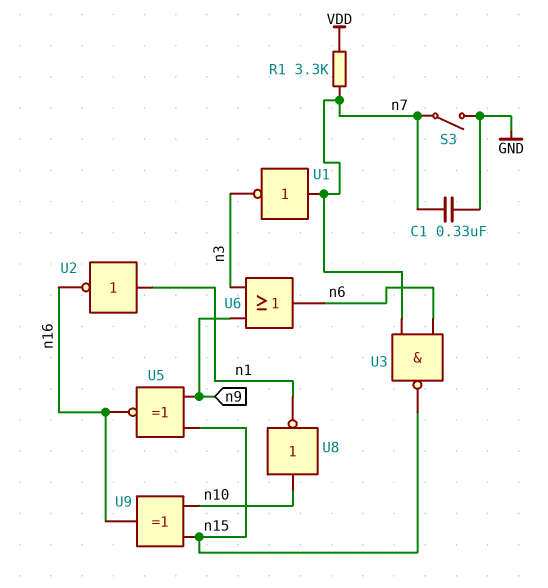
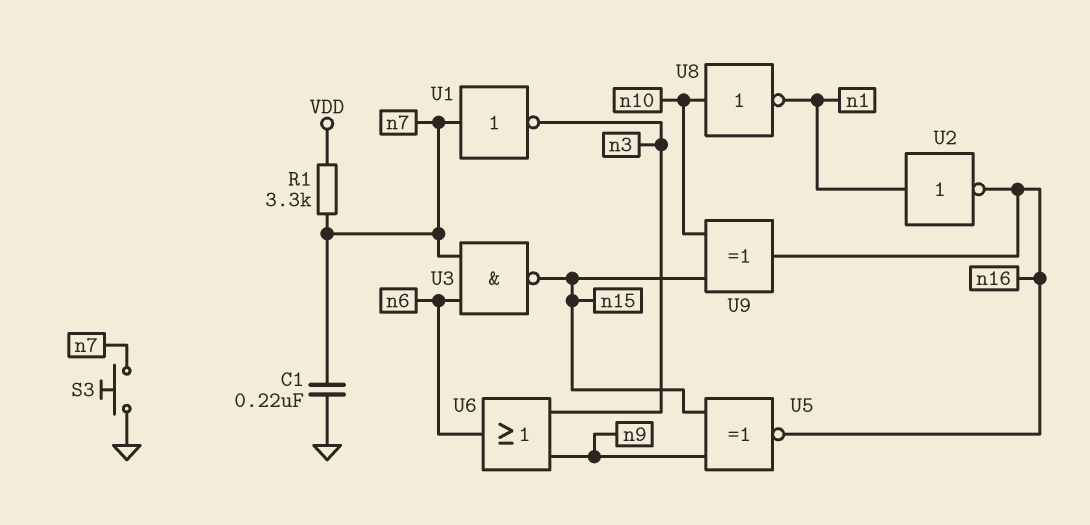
C1: 330nF (GND, n7) -> 220nF (GND, n7)
S3: switch (GND, n7) -> button (GND, n7)

